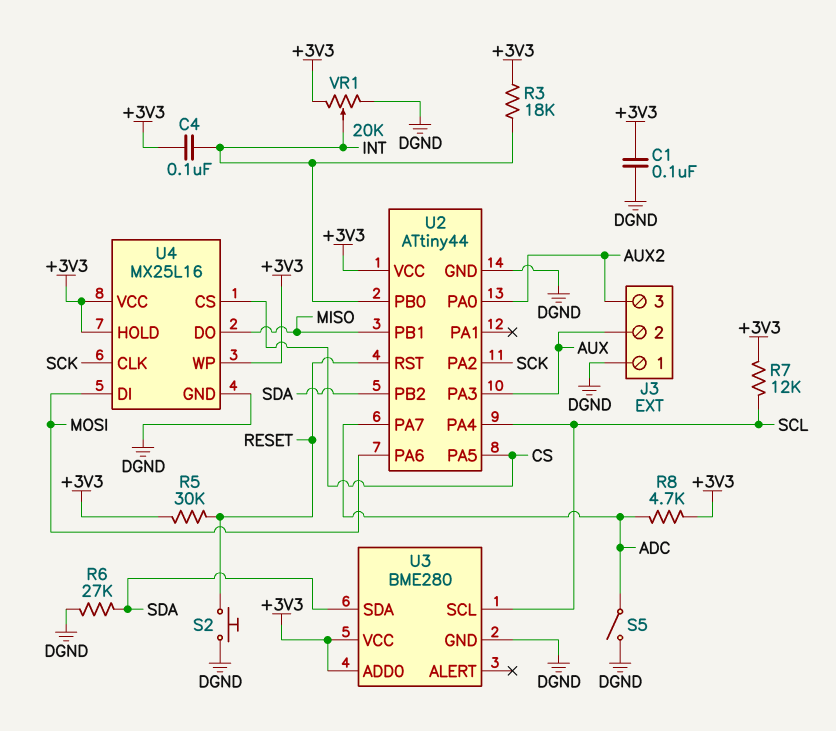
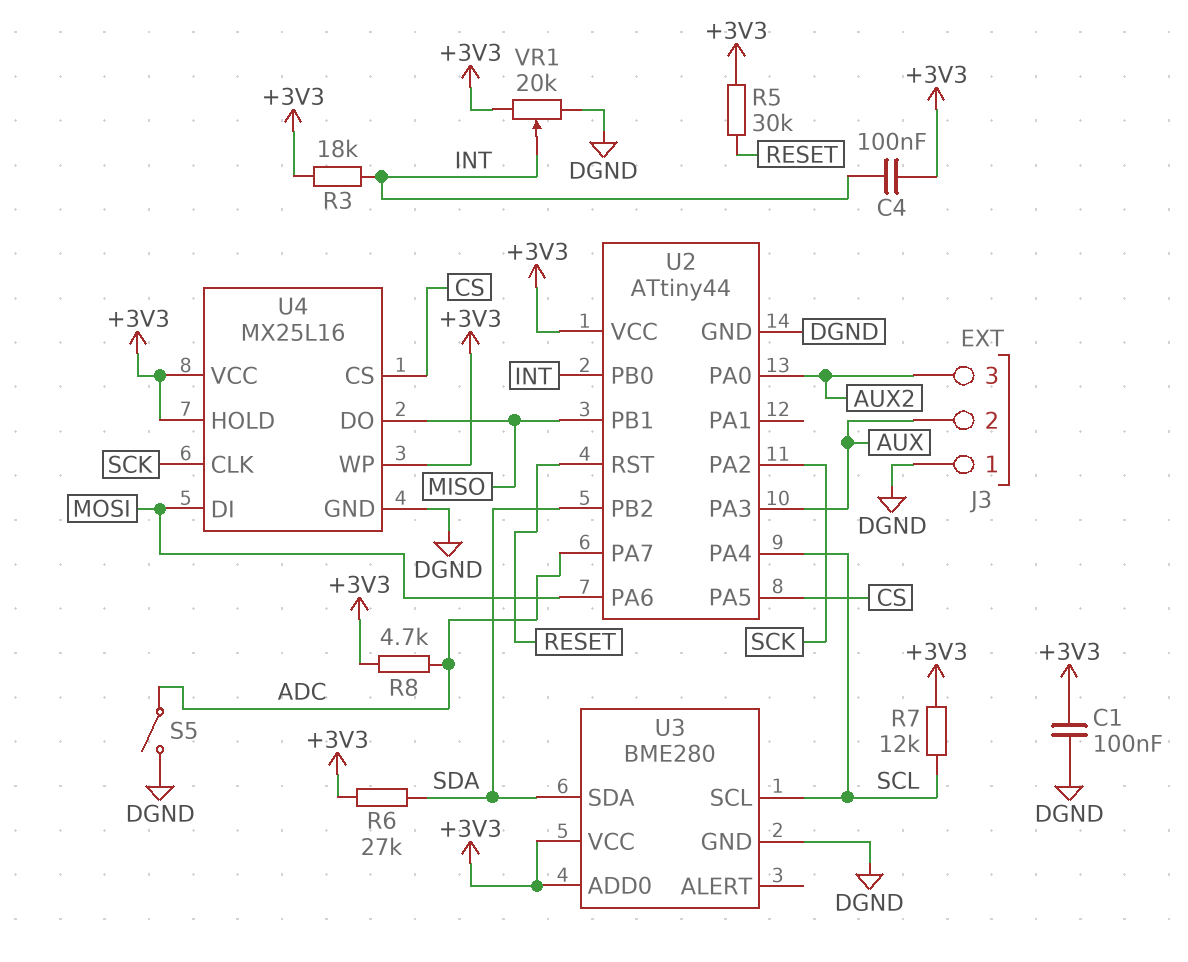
R6: 27k (DGND, SDA) -> 27k (+3V3, SDA)
S2: button (DGND, RESET) -> none

